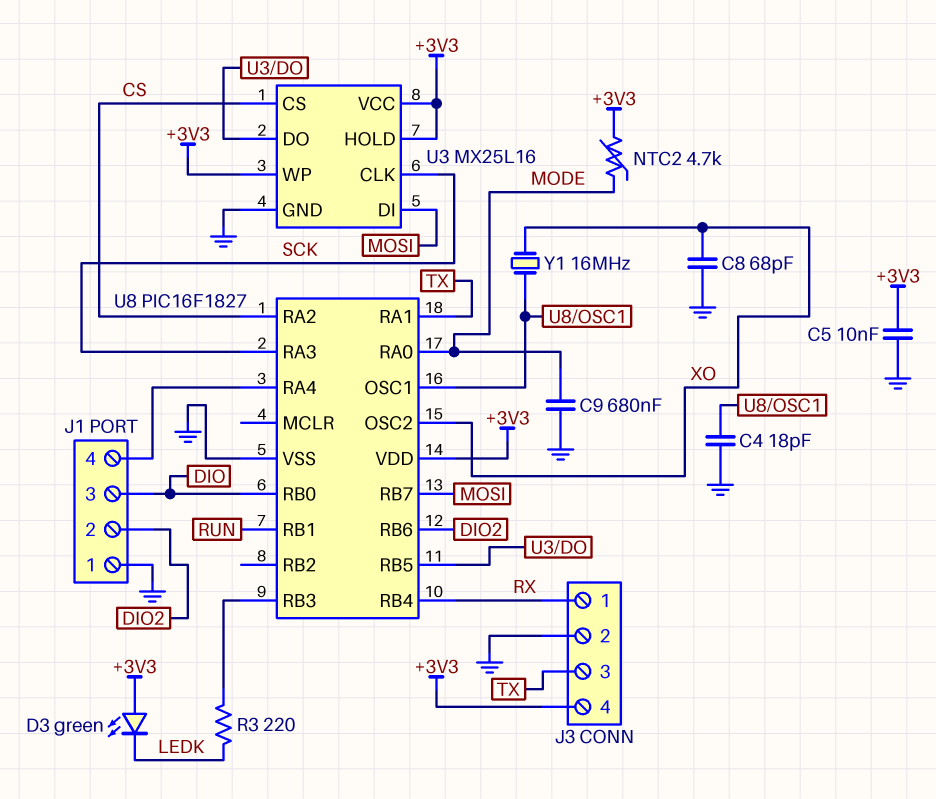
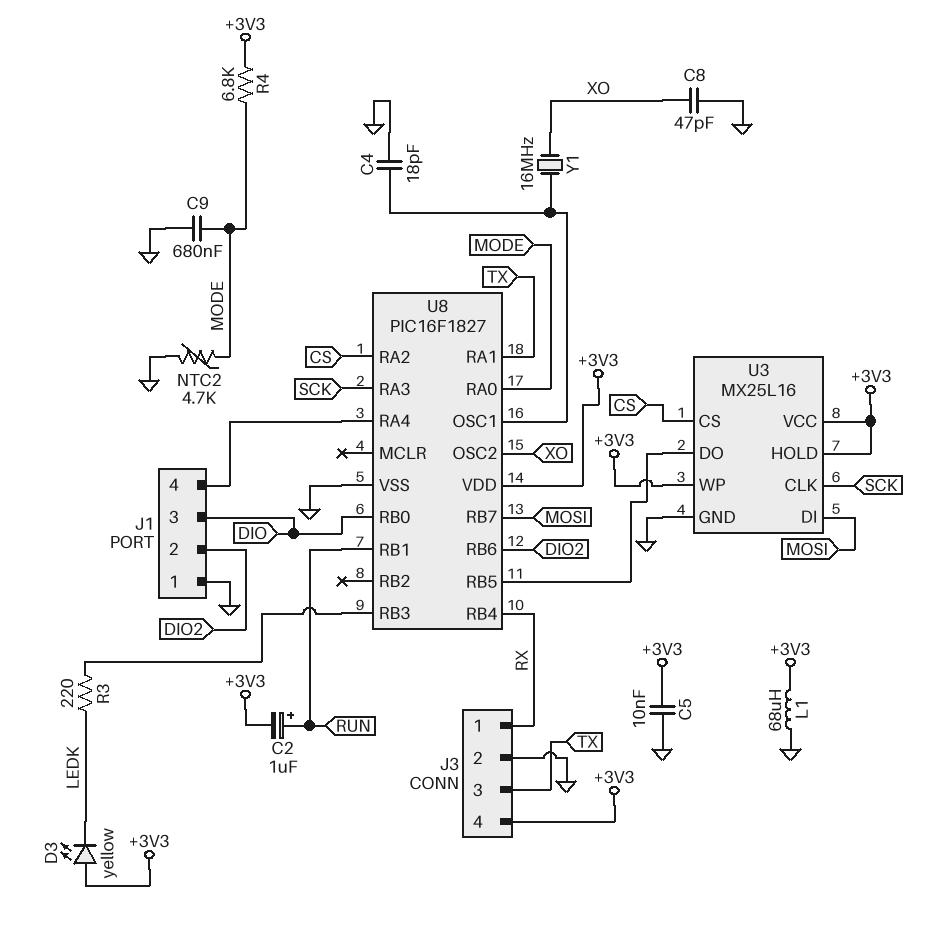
C2: none -> 1uF (plus RUN, minus +3V3)
C8: 68pF (GND, XO) -> 47pF (GND, XO)
D3: LED green (A +3V3, K LEDK) -> LED yellow (A +3V3, K LEDK)
L1: none -> 68uH (+3V3, GND)
NTC2: 4.7k (+3V3, MODE) -> 4.7k (GND, MODE)
R4: none -> 6.8k (+3V3, MODE)

